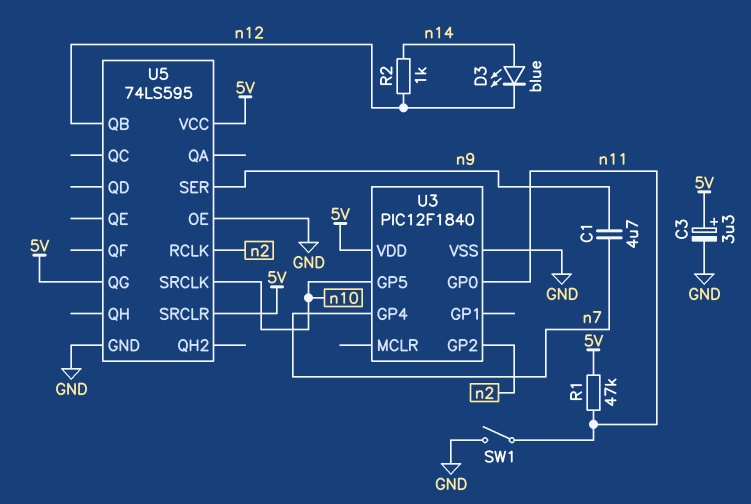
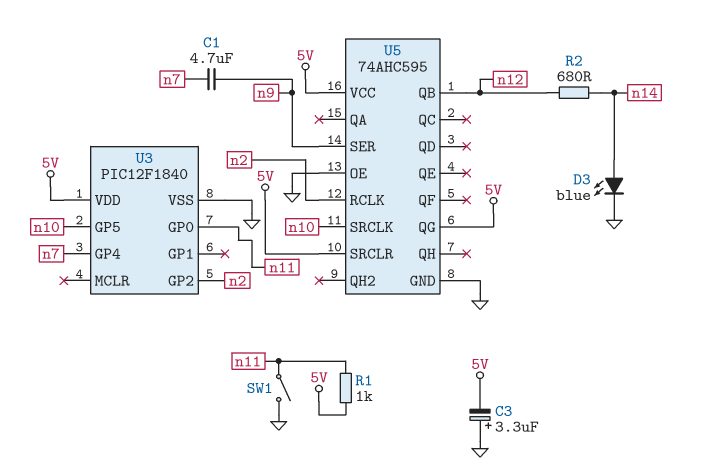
C3: 3.3uF (plus 5V, minus GND) -> 3.3uF (plus GND, minus 5V)
D3: LED blue (A n14, K n12) -> LED blue (A n14, K GND)
R1: 47k (5V, n11) -> 1k (5V, n11)
R2: 1k (n12, n14) -> 680 (n12, n14)
U5: 74LS595 -> 74AHC595

